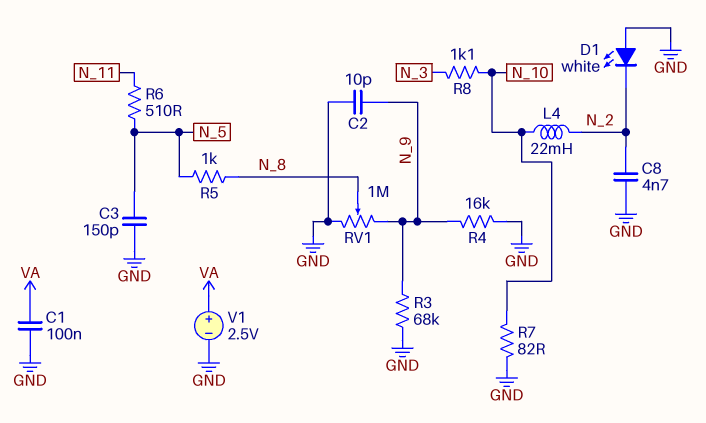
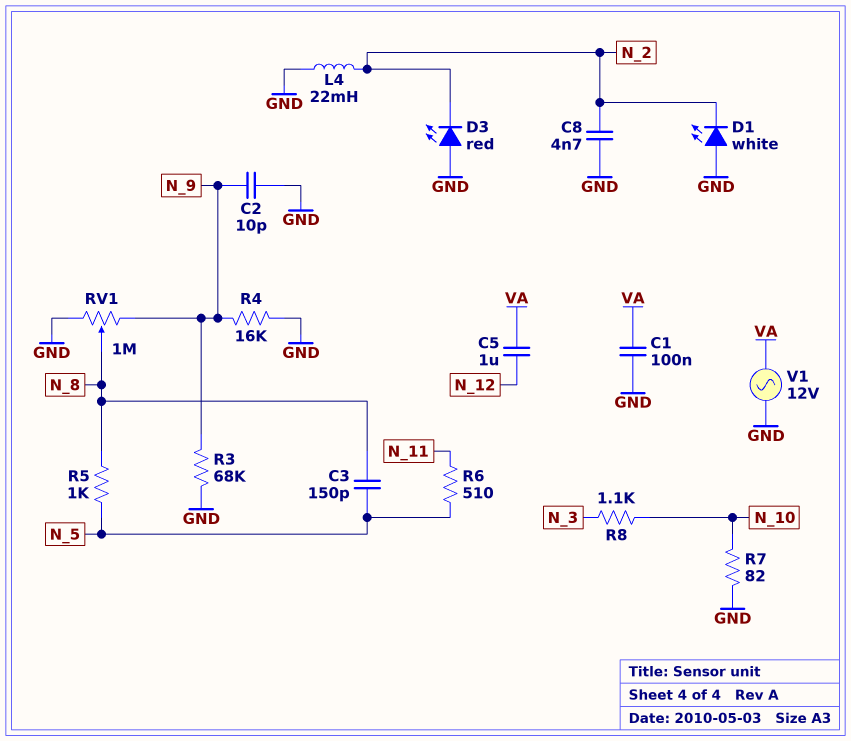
C3: 150pF (GND, N_5) -> 150pF (N_5, N_8)
C5: none -> 1uF (N_12, VA)
D3: none -> LED red (A GND, K N_2)
L4: 22mH (N_2, N_10) -> 22mH (GND, N_2)
V1: 2.5V (plus VA, minus GND) -> AC 12V (GND, VA)

